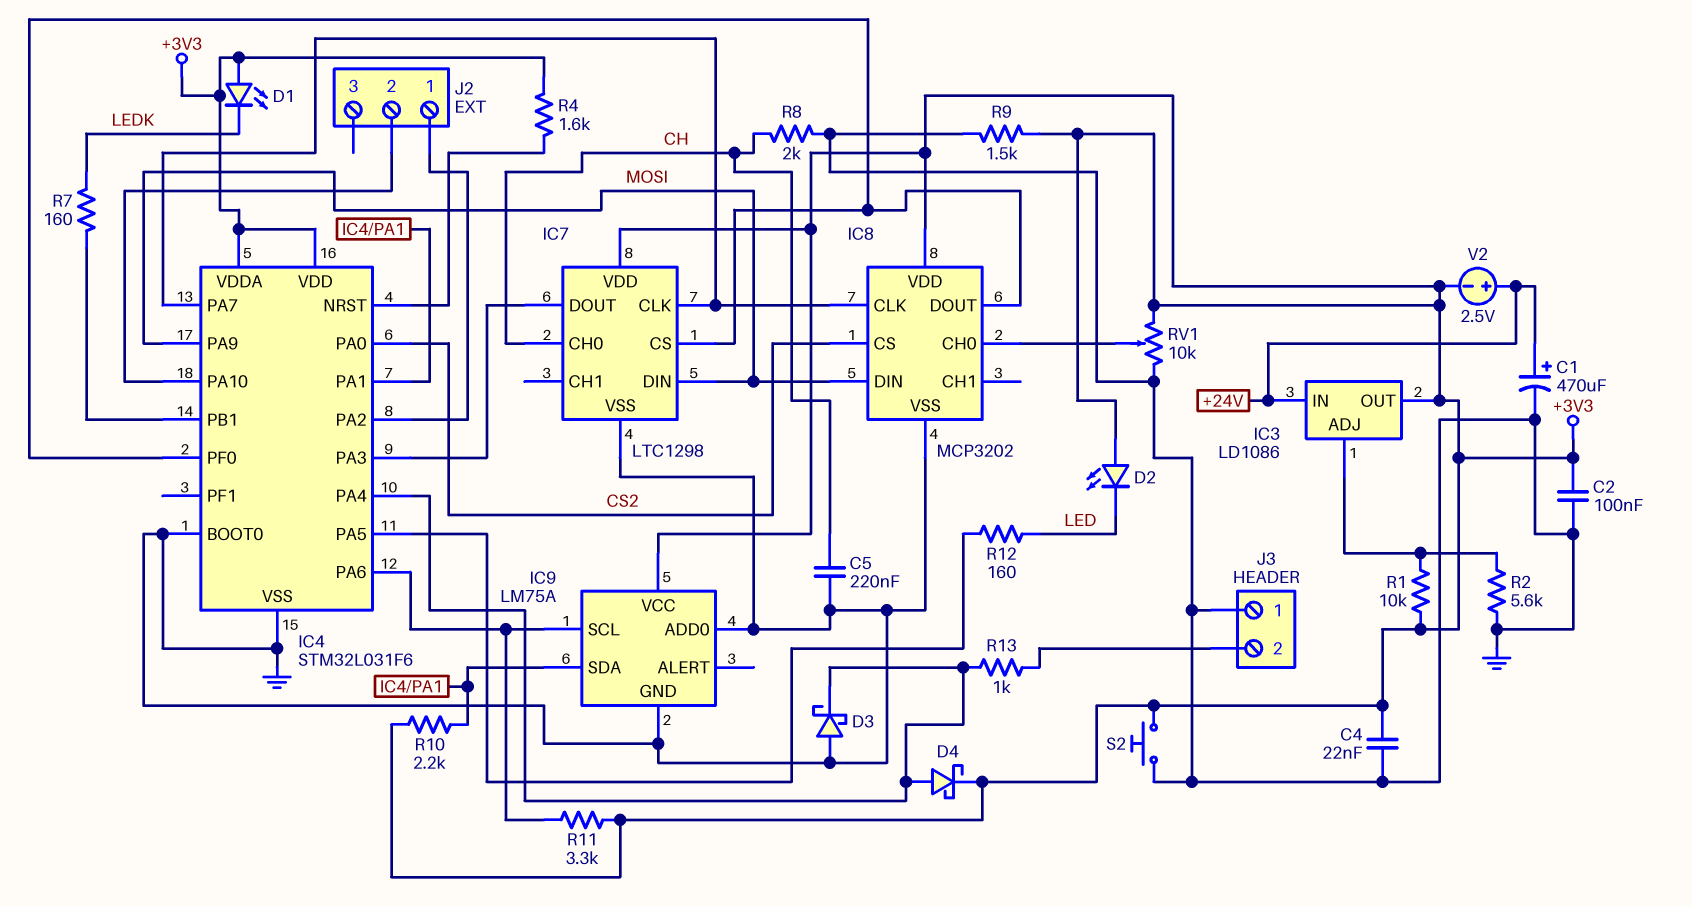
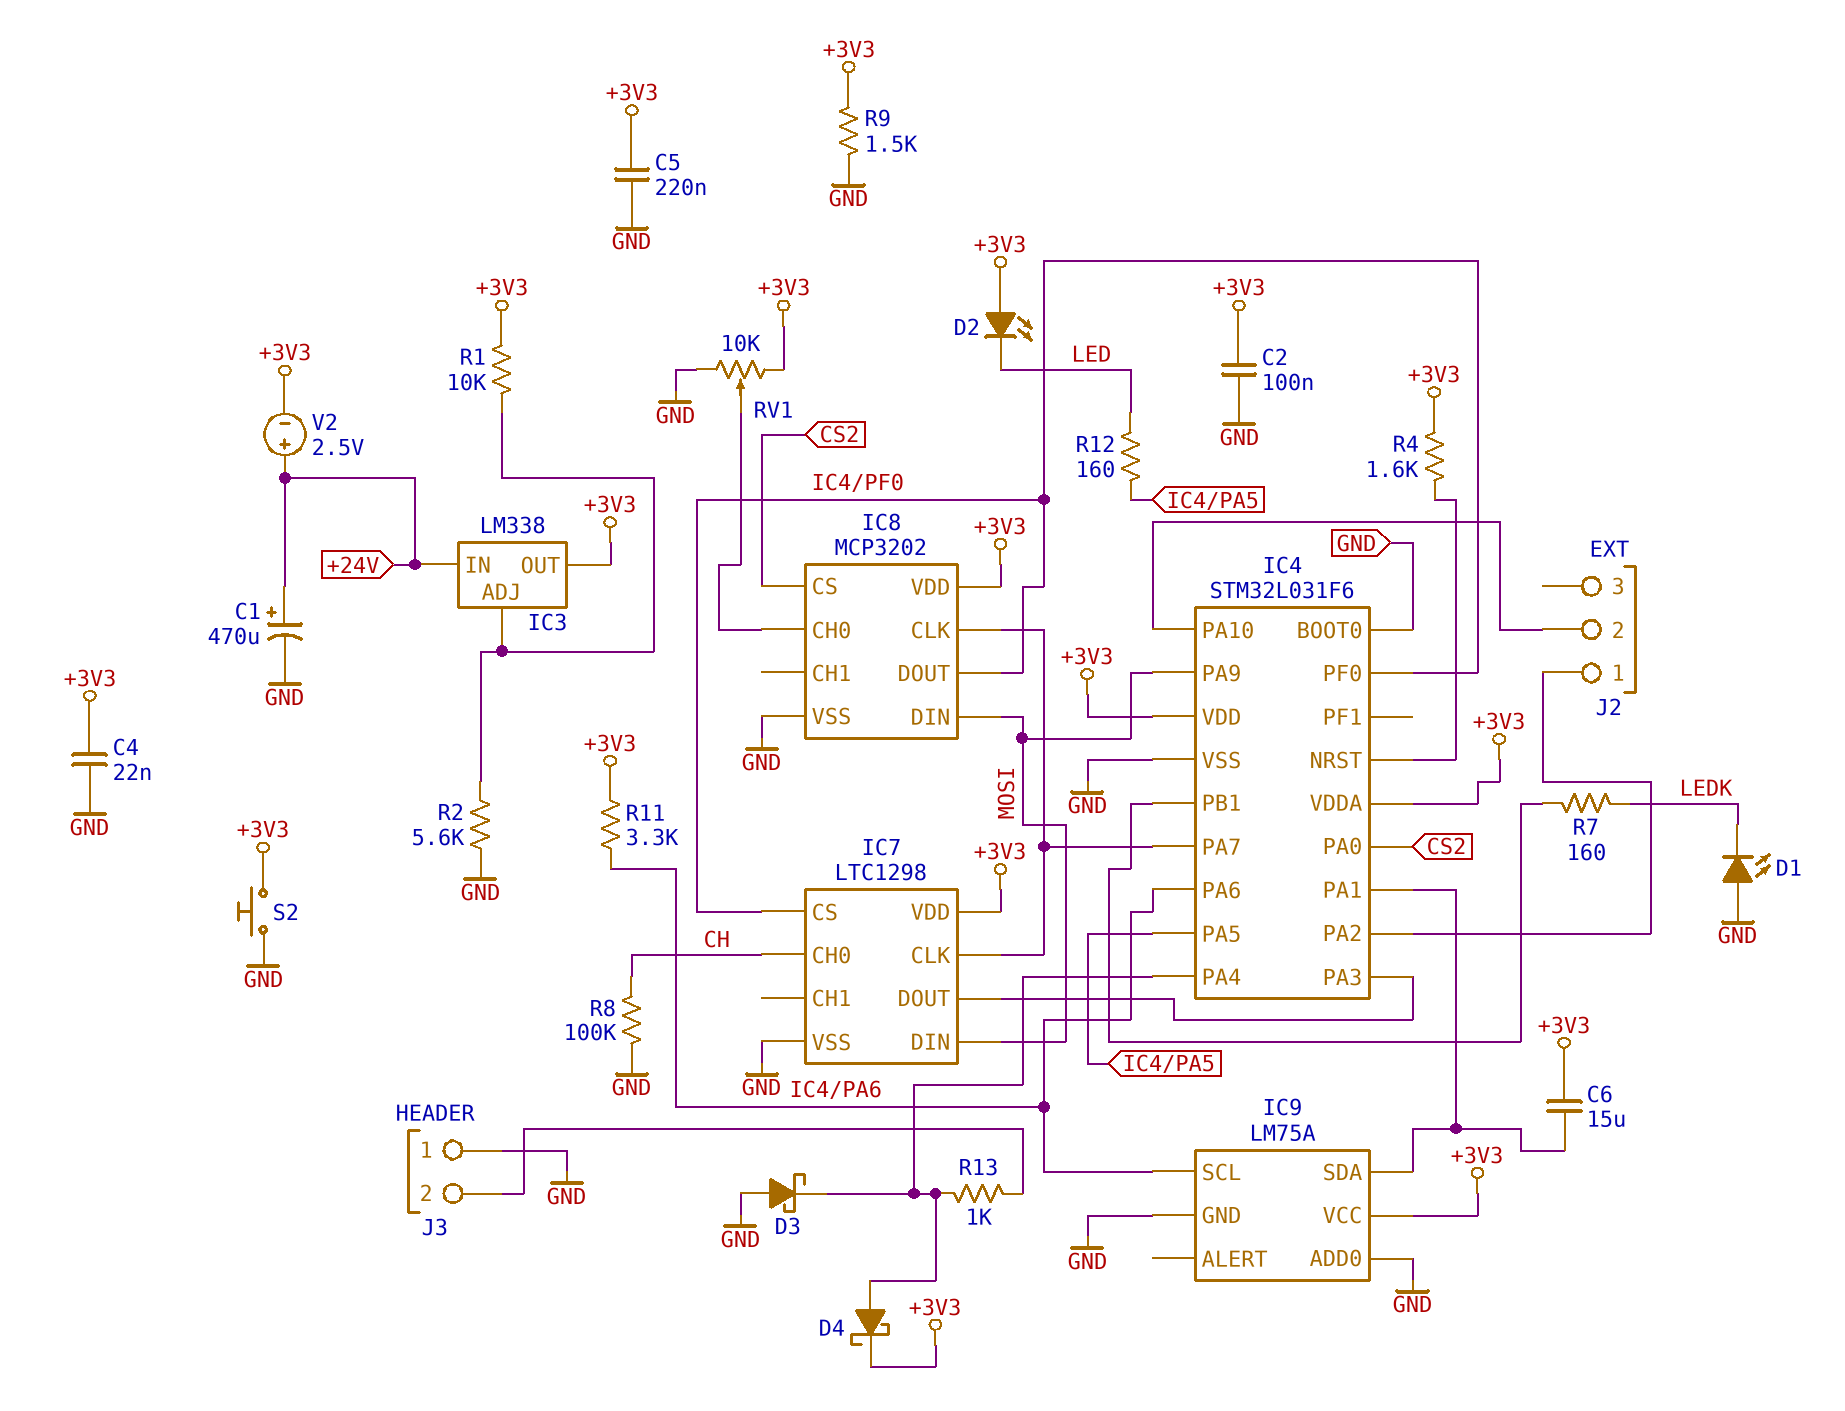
C5: 220nF (CH, GND) -> 220nF (+3V3, GND)
C6: none -> 15uF (+3V3, IC4/PA1)
D1: LED (A +3V3, K LEDK) -> LED (A GND, K LEDK)
IC3: LD1086 -> LM338
R8: 2k (CH, GND) -> 100k (CH, GND)
R10: 2.2k (+3V3, IC4/PA1) -> none

